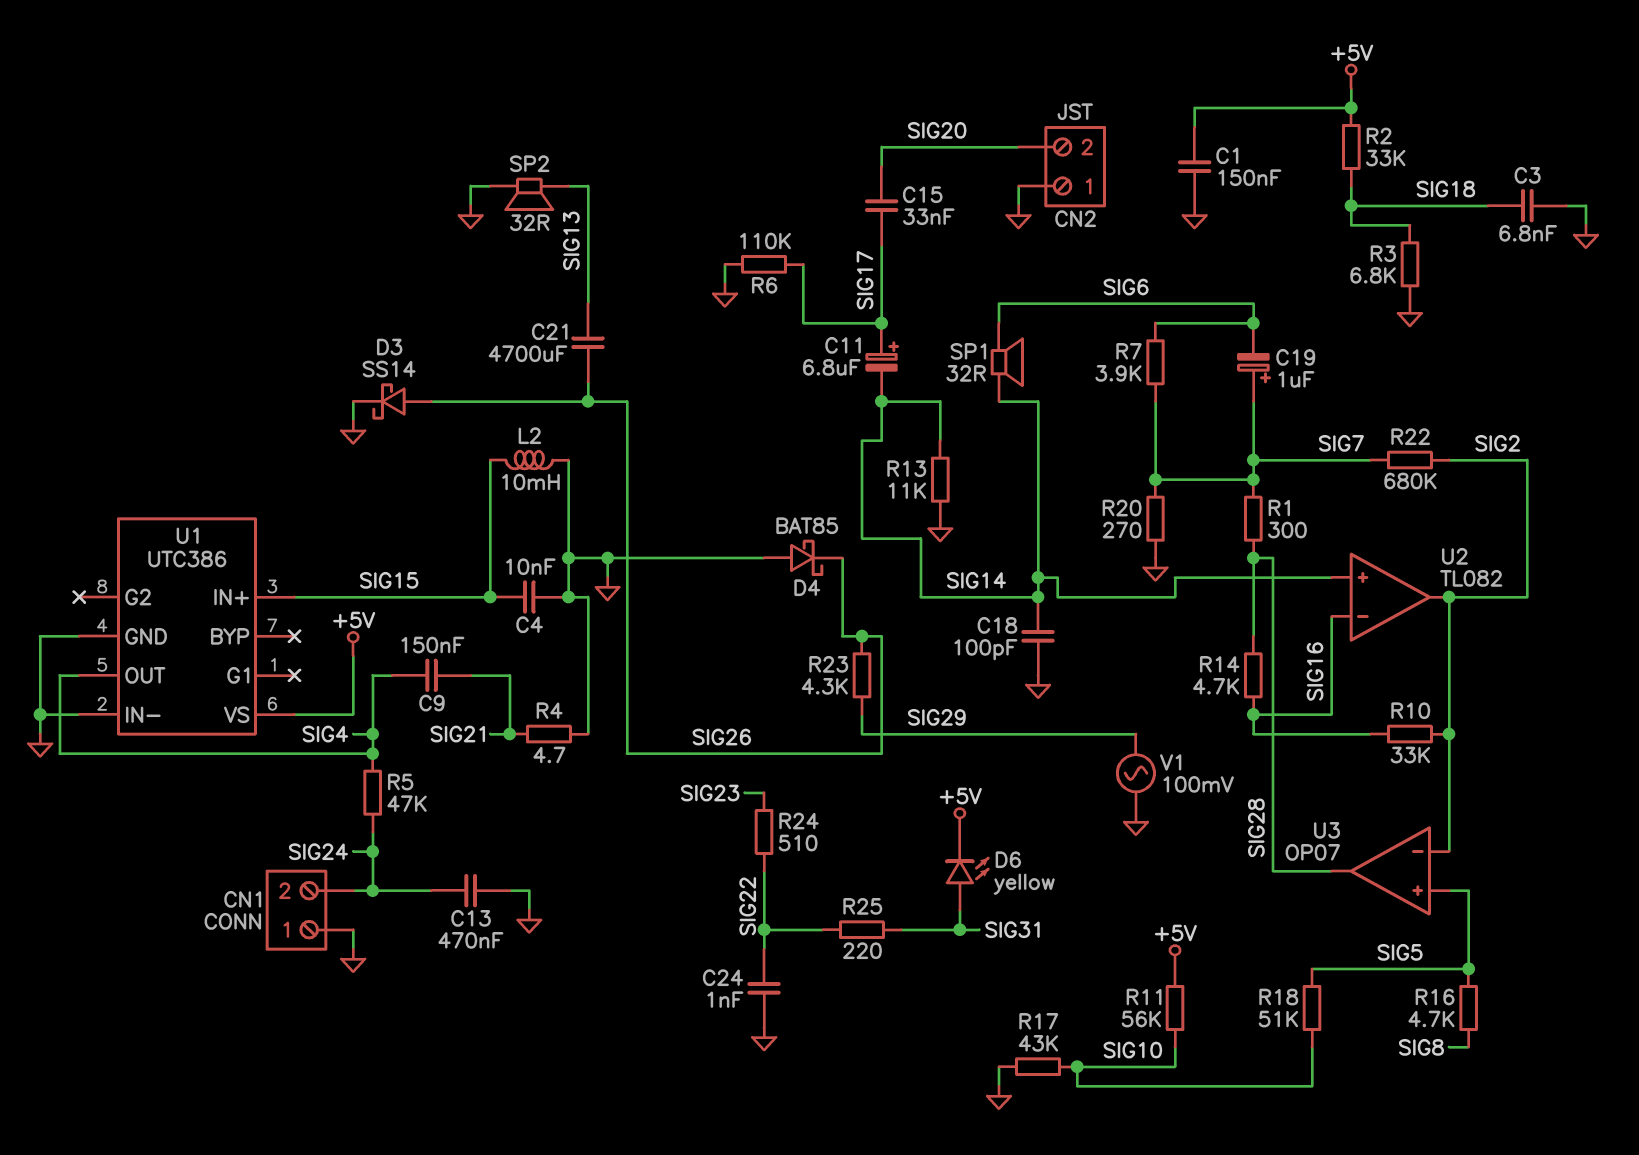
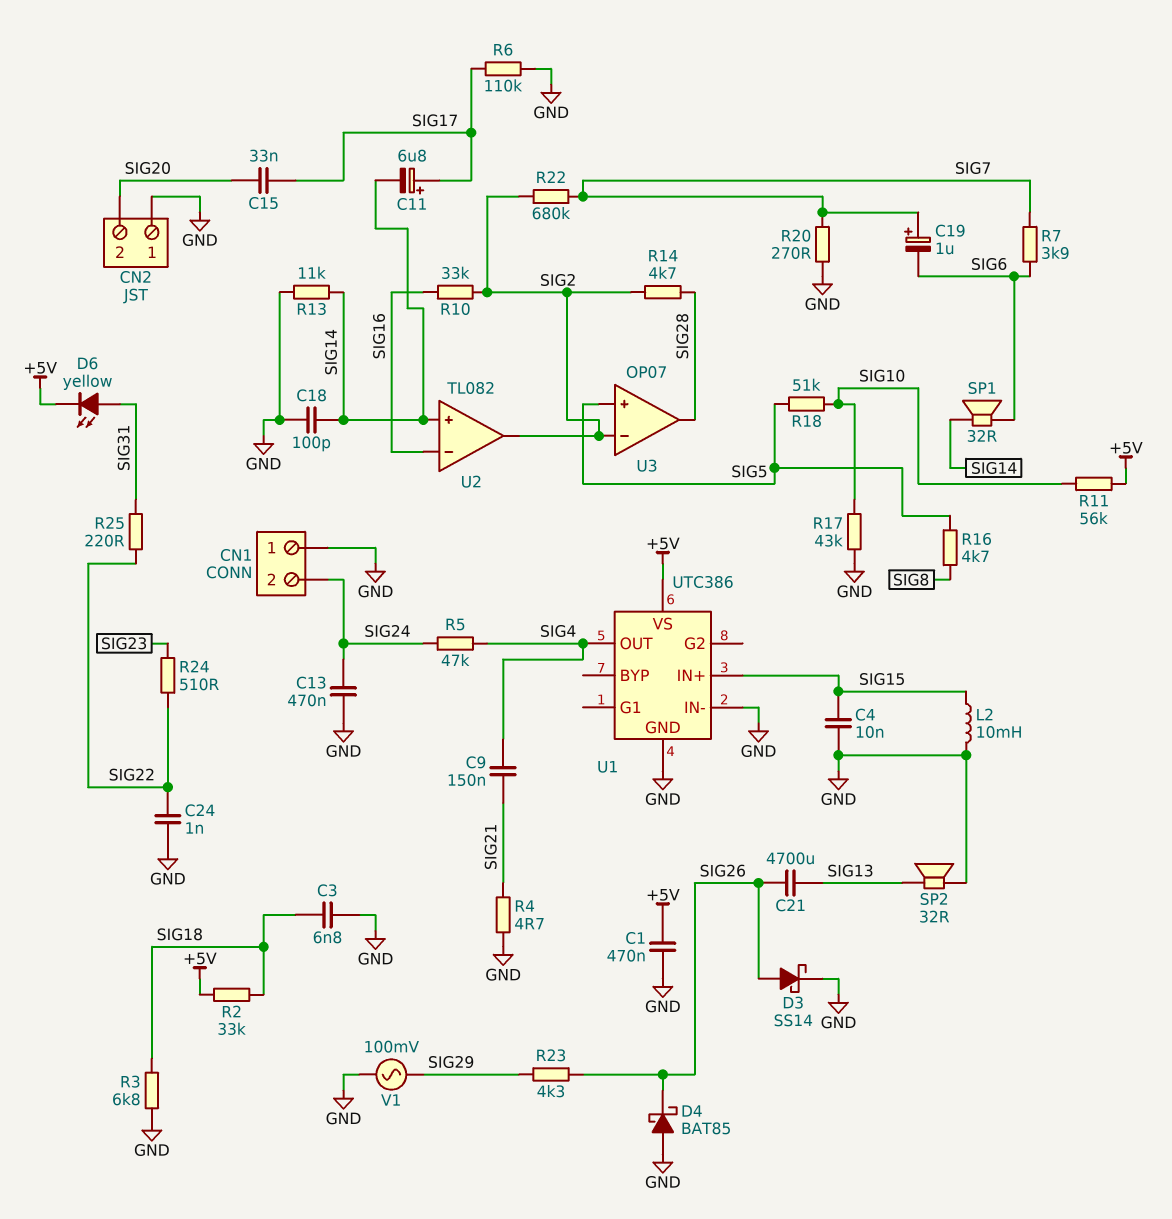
C1: 150nF (+5V, GND) -> 470nF (+5V, GND)
R1: 300 (SIG7, SIG28) -> none
R14: 4.7k (SIG16, SIG28) -> 4.7k (SIG2, SIG28)

